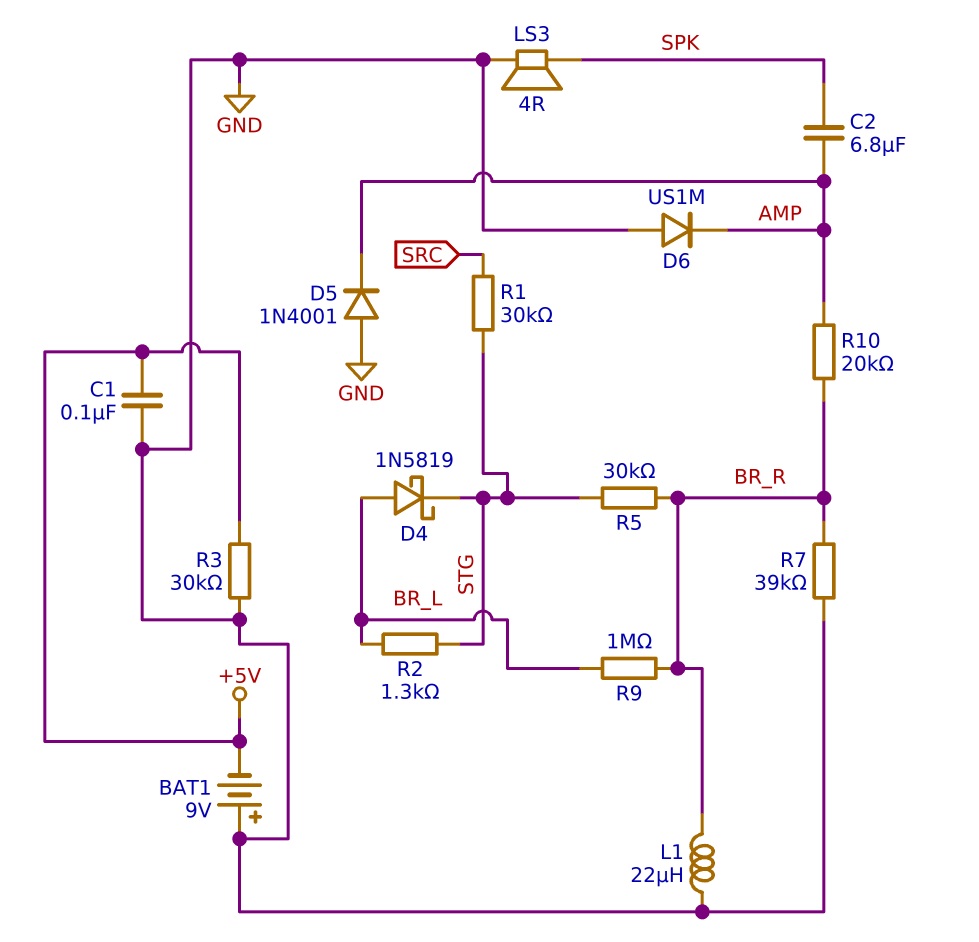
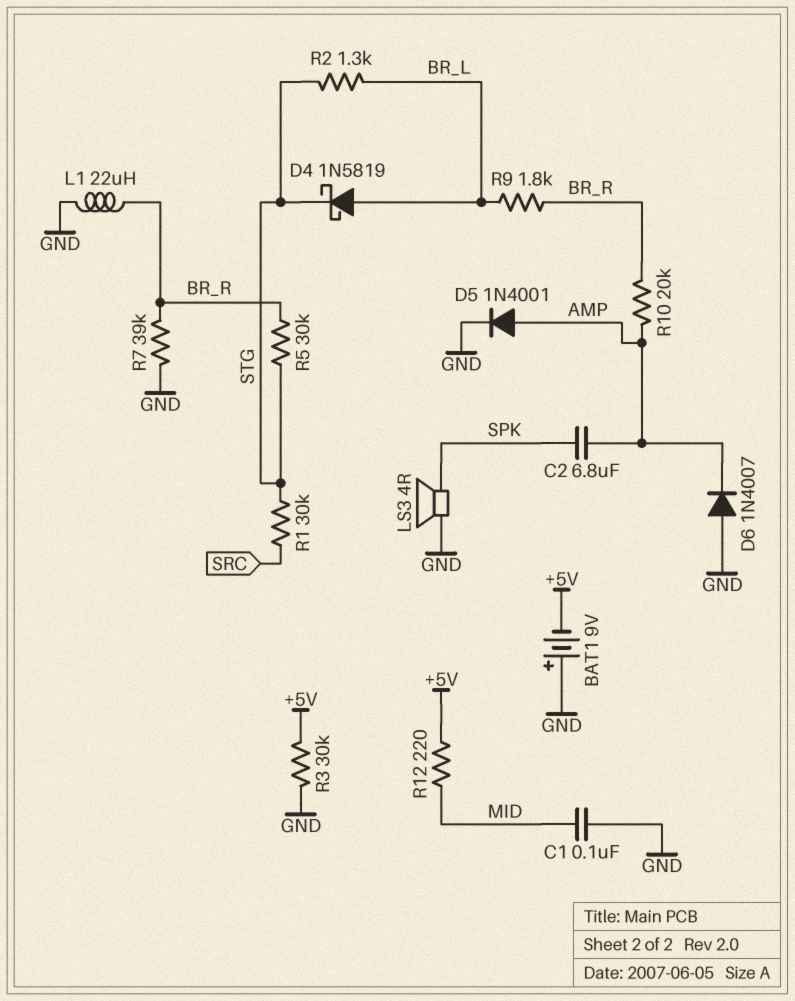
C1: 100nF (+5V, GND) -> 100nF (GND, MID)
D5: diode 1N4001 (A GND, K AMP) -> diode 1N4001 (A AMP, K GND)
D6: diode US1M (A GND, K AMP) -> diode 1N4007 (A GND, K AMP)
R9: 1M (BR_L, BR_R) -> 1.8k (BR_L, BR_R)
R12: none -> 220 (+5V, MID)

